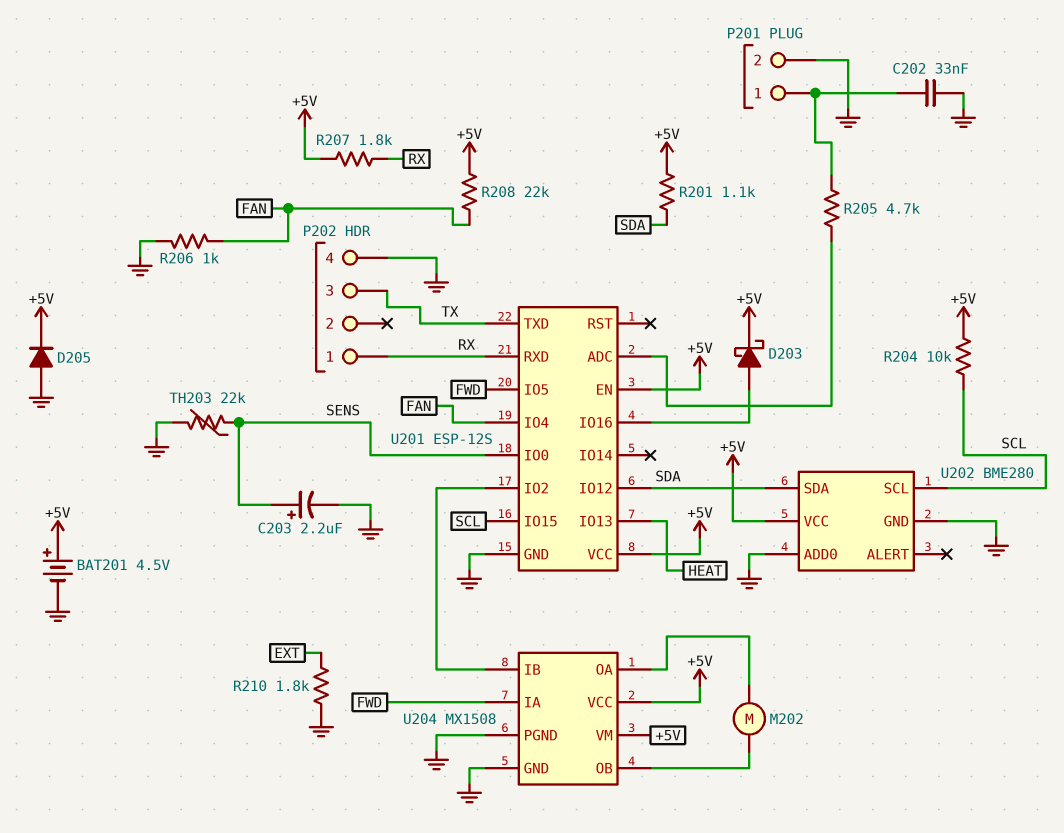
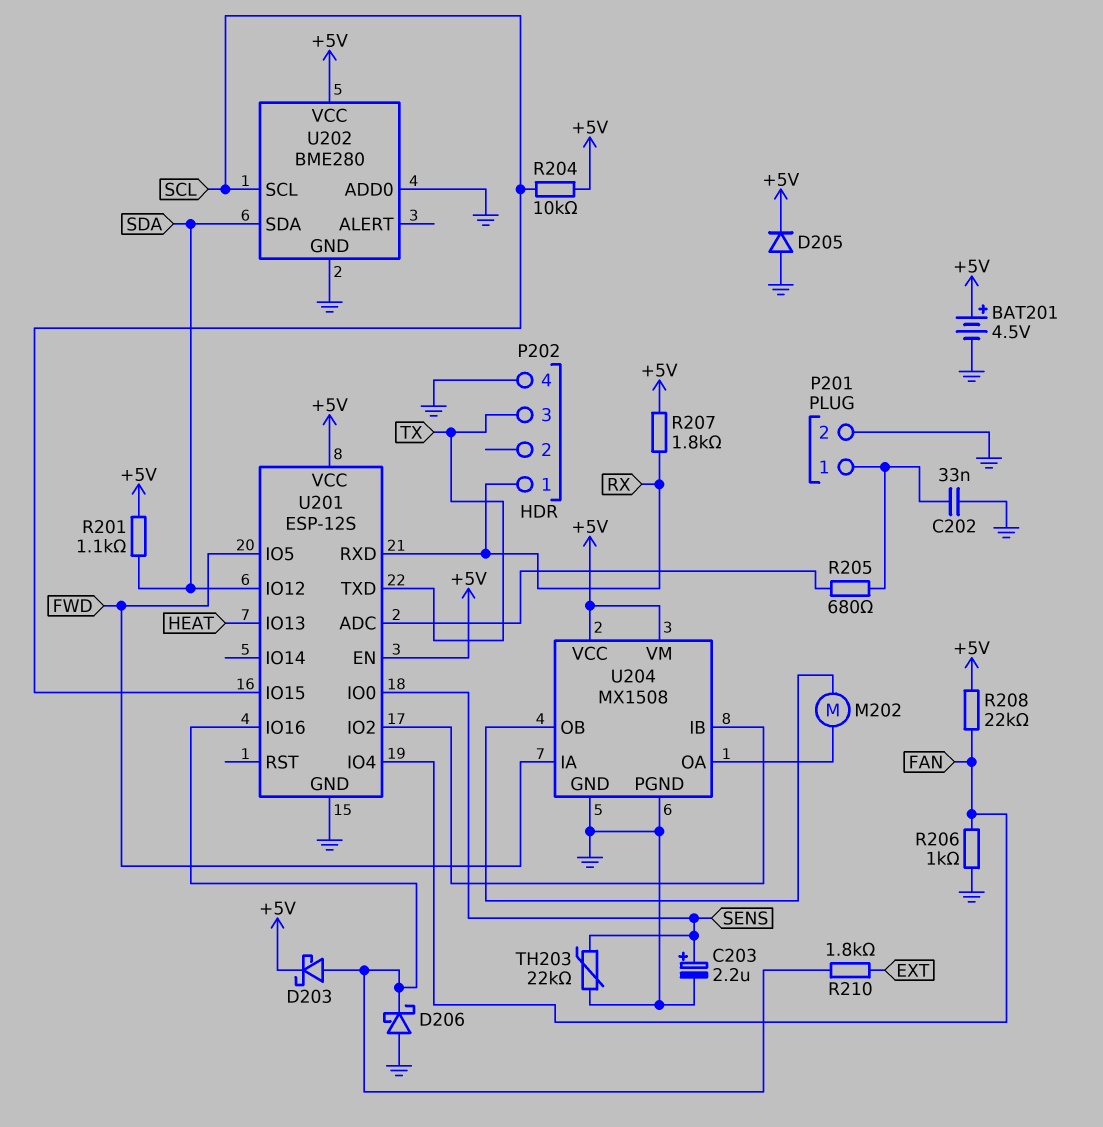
D206: none -> schottky (A GND, K U201/IO16)
R205: 4.7k (P201/1, U201/ADC) -> 680 (P201/1, U201/ADC)
R210: 1.8k (EXT, GND) -> 1.8k (EXT, U201/IO16)

